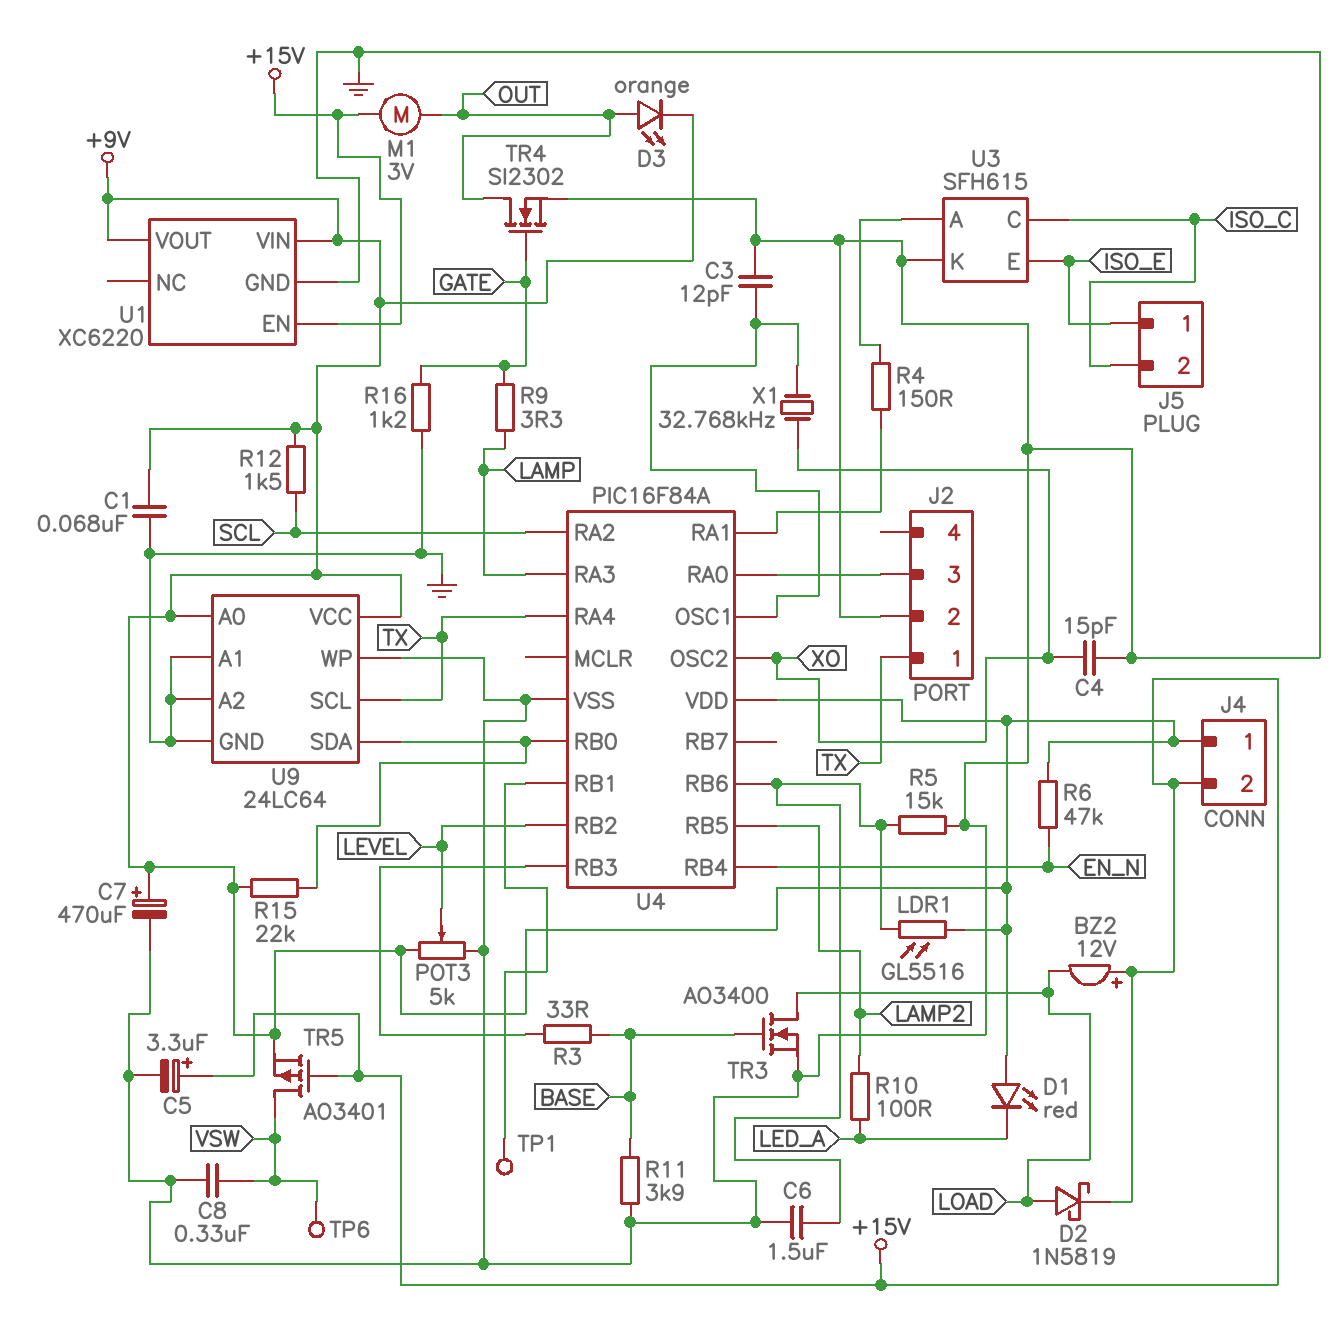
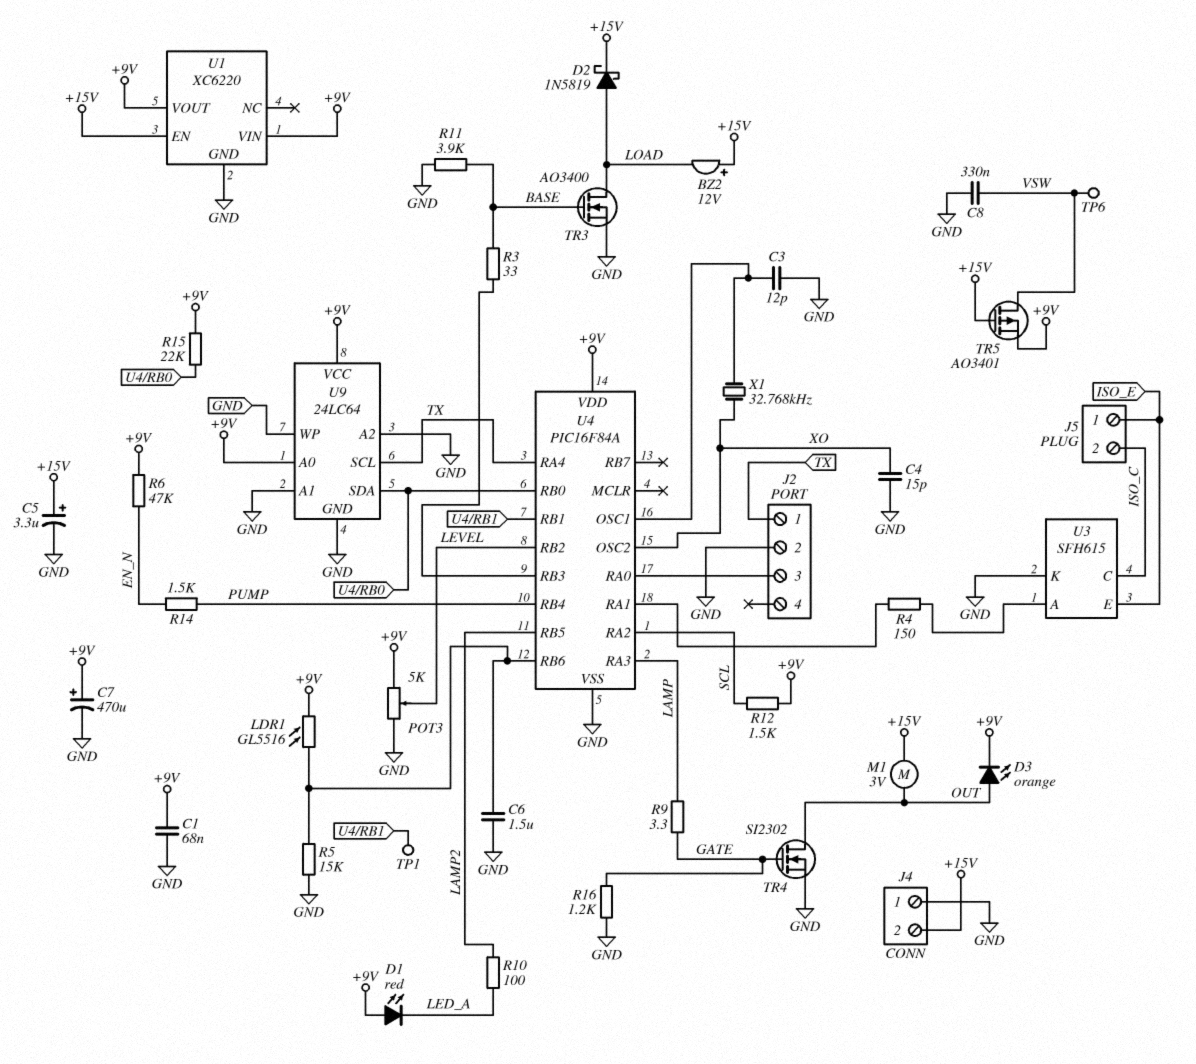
J4 pin 1: +9V -> GND
R14: none -> 1.5k (EN_N, PUMP)
U4 pin RB4: EN_N -> PUMP

